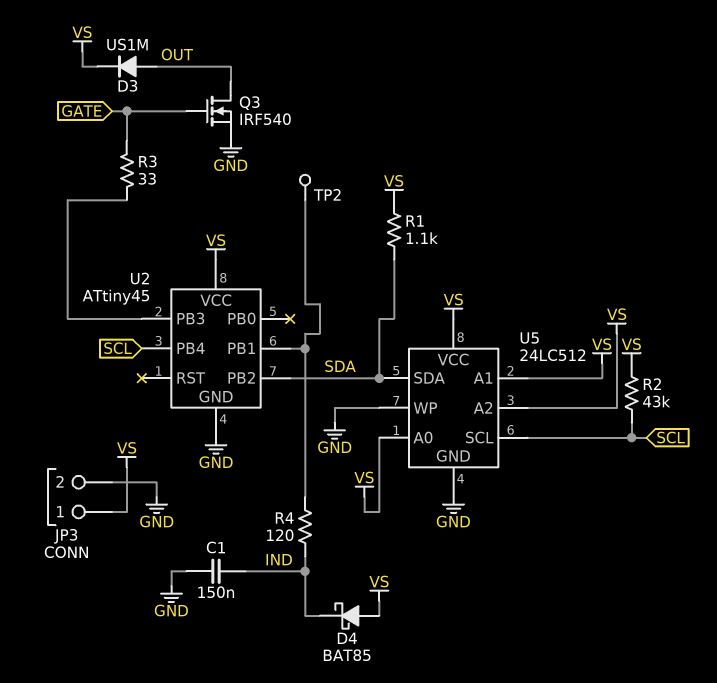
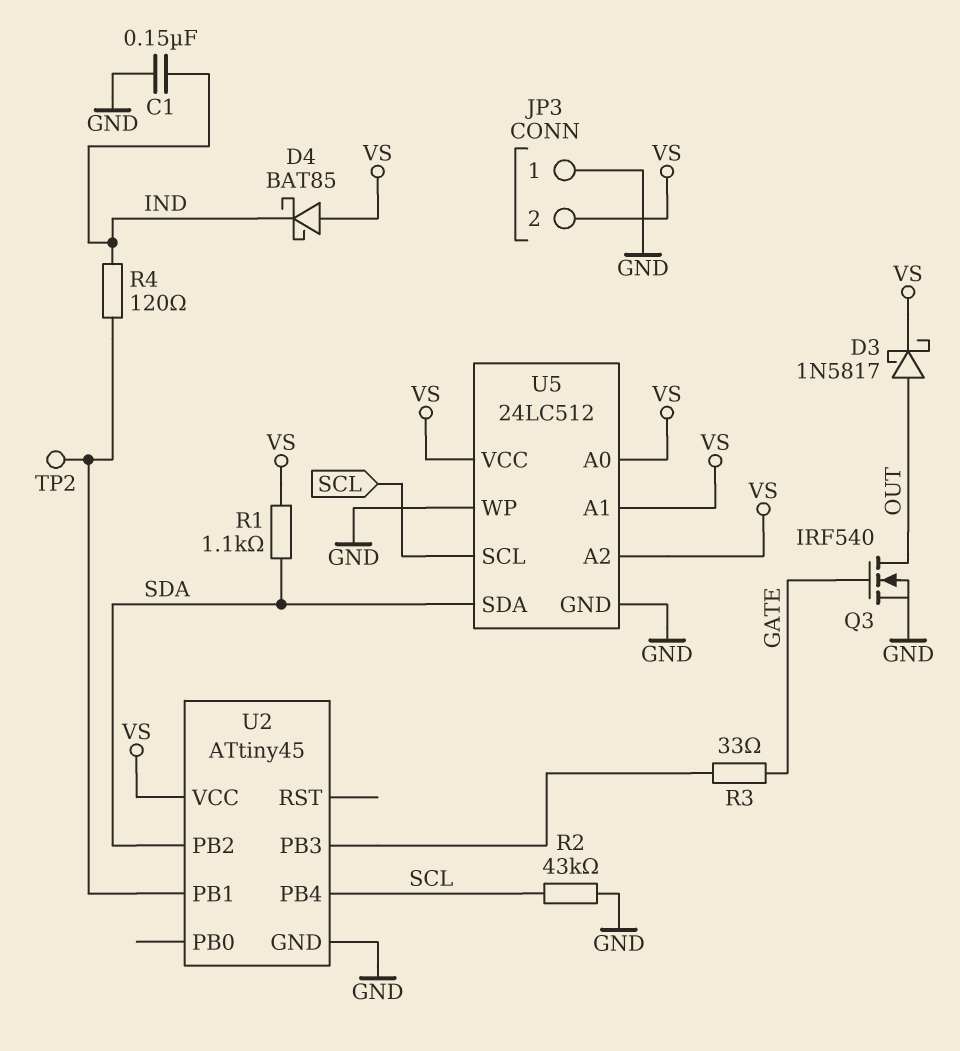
D3: diode US1M (A OUT, K VS) -> schottky 1N5817 (A OUT, K VS)
JP3 pin 1: VS -> GND
JP3 pin 2: GND -> VS
R2: 43k (SCL, VS) -> 43k (GND, SCL)

